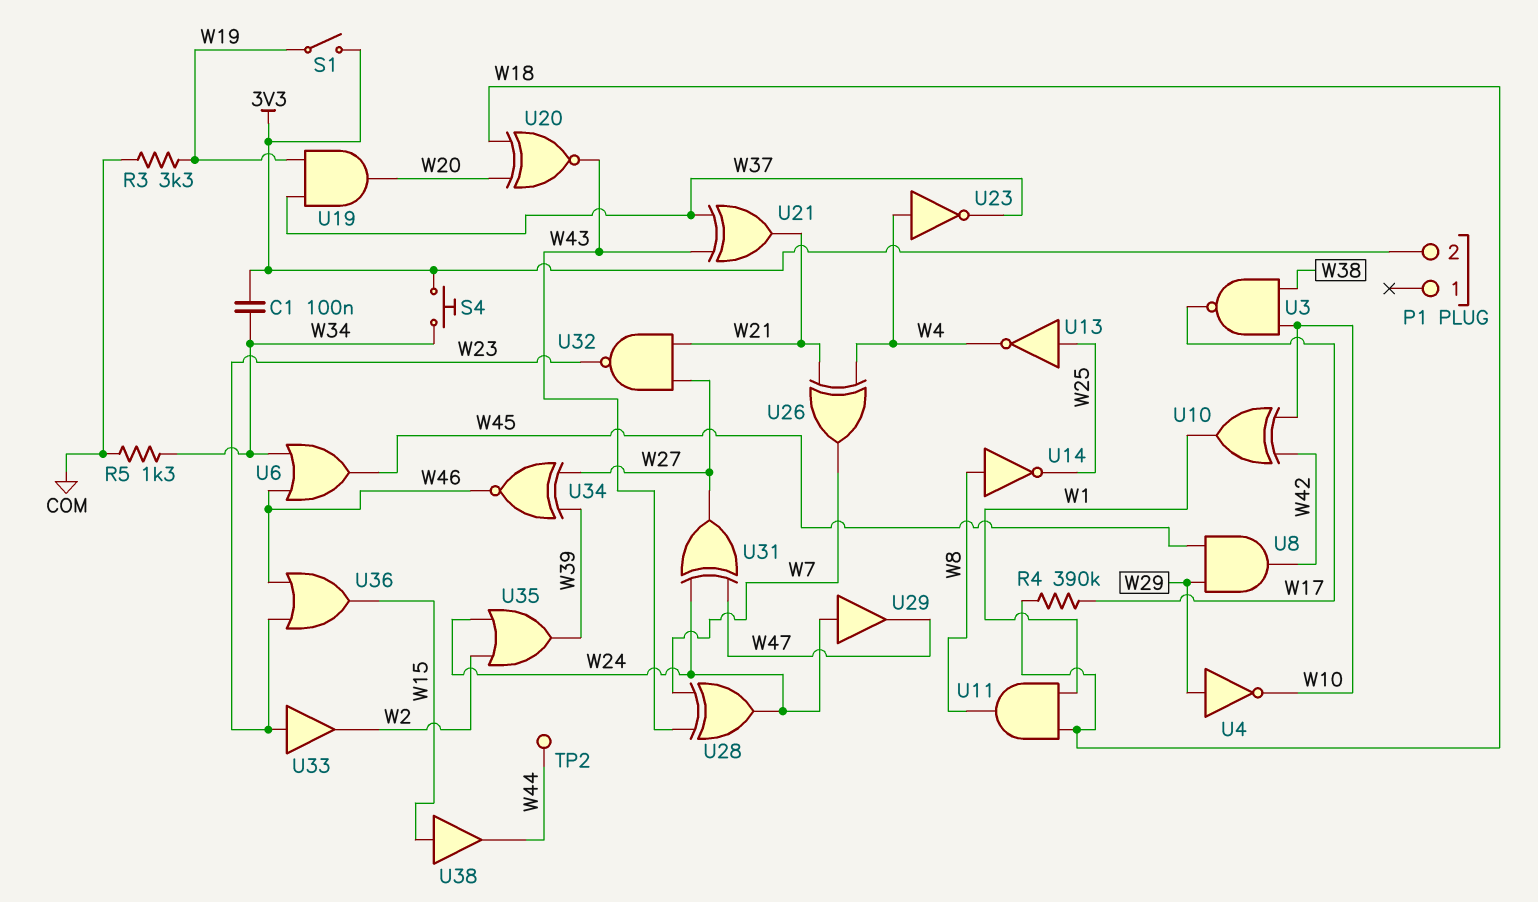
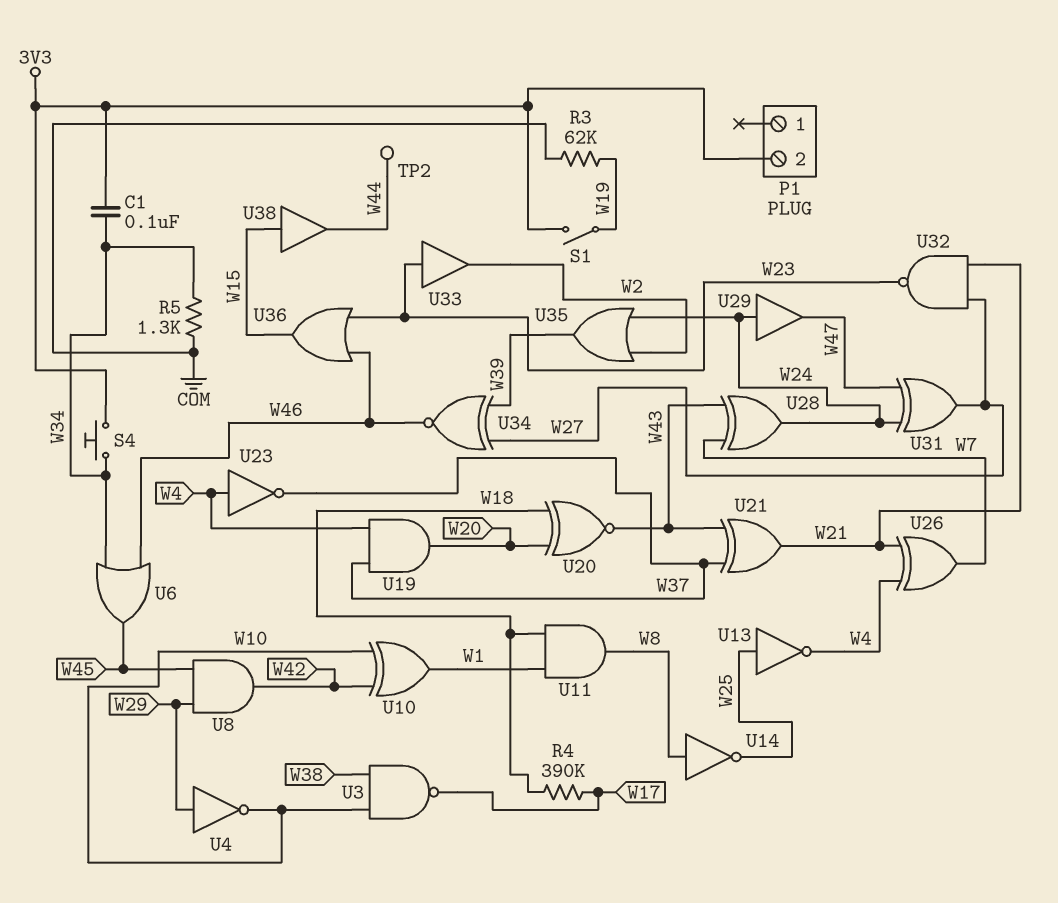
R3: 3.3k (COM, W19) -> 62k (COM, W19)
U19: AND (in W19, in W37, out W20) -> AND (in W4, in W37, out W20)

